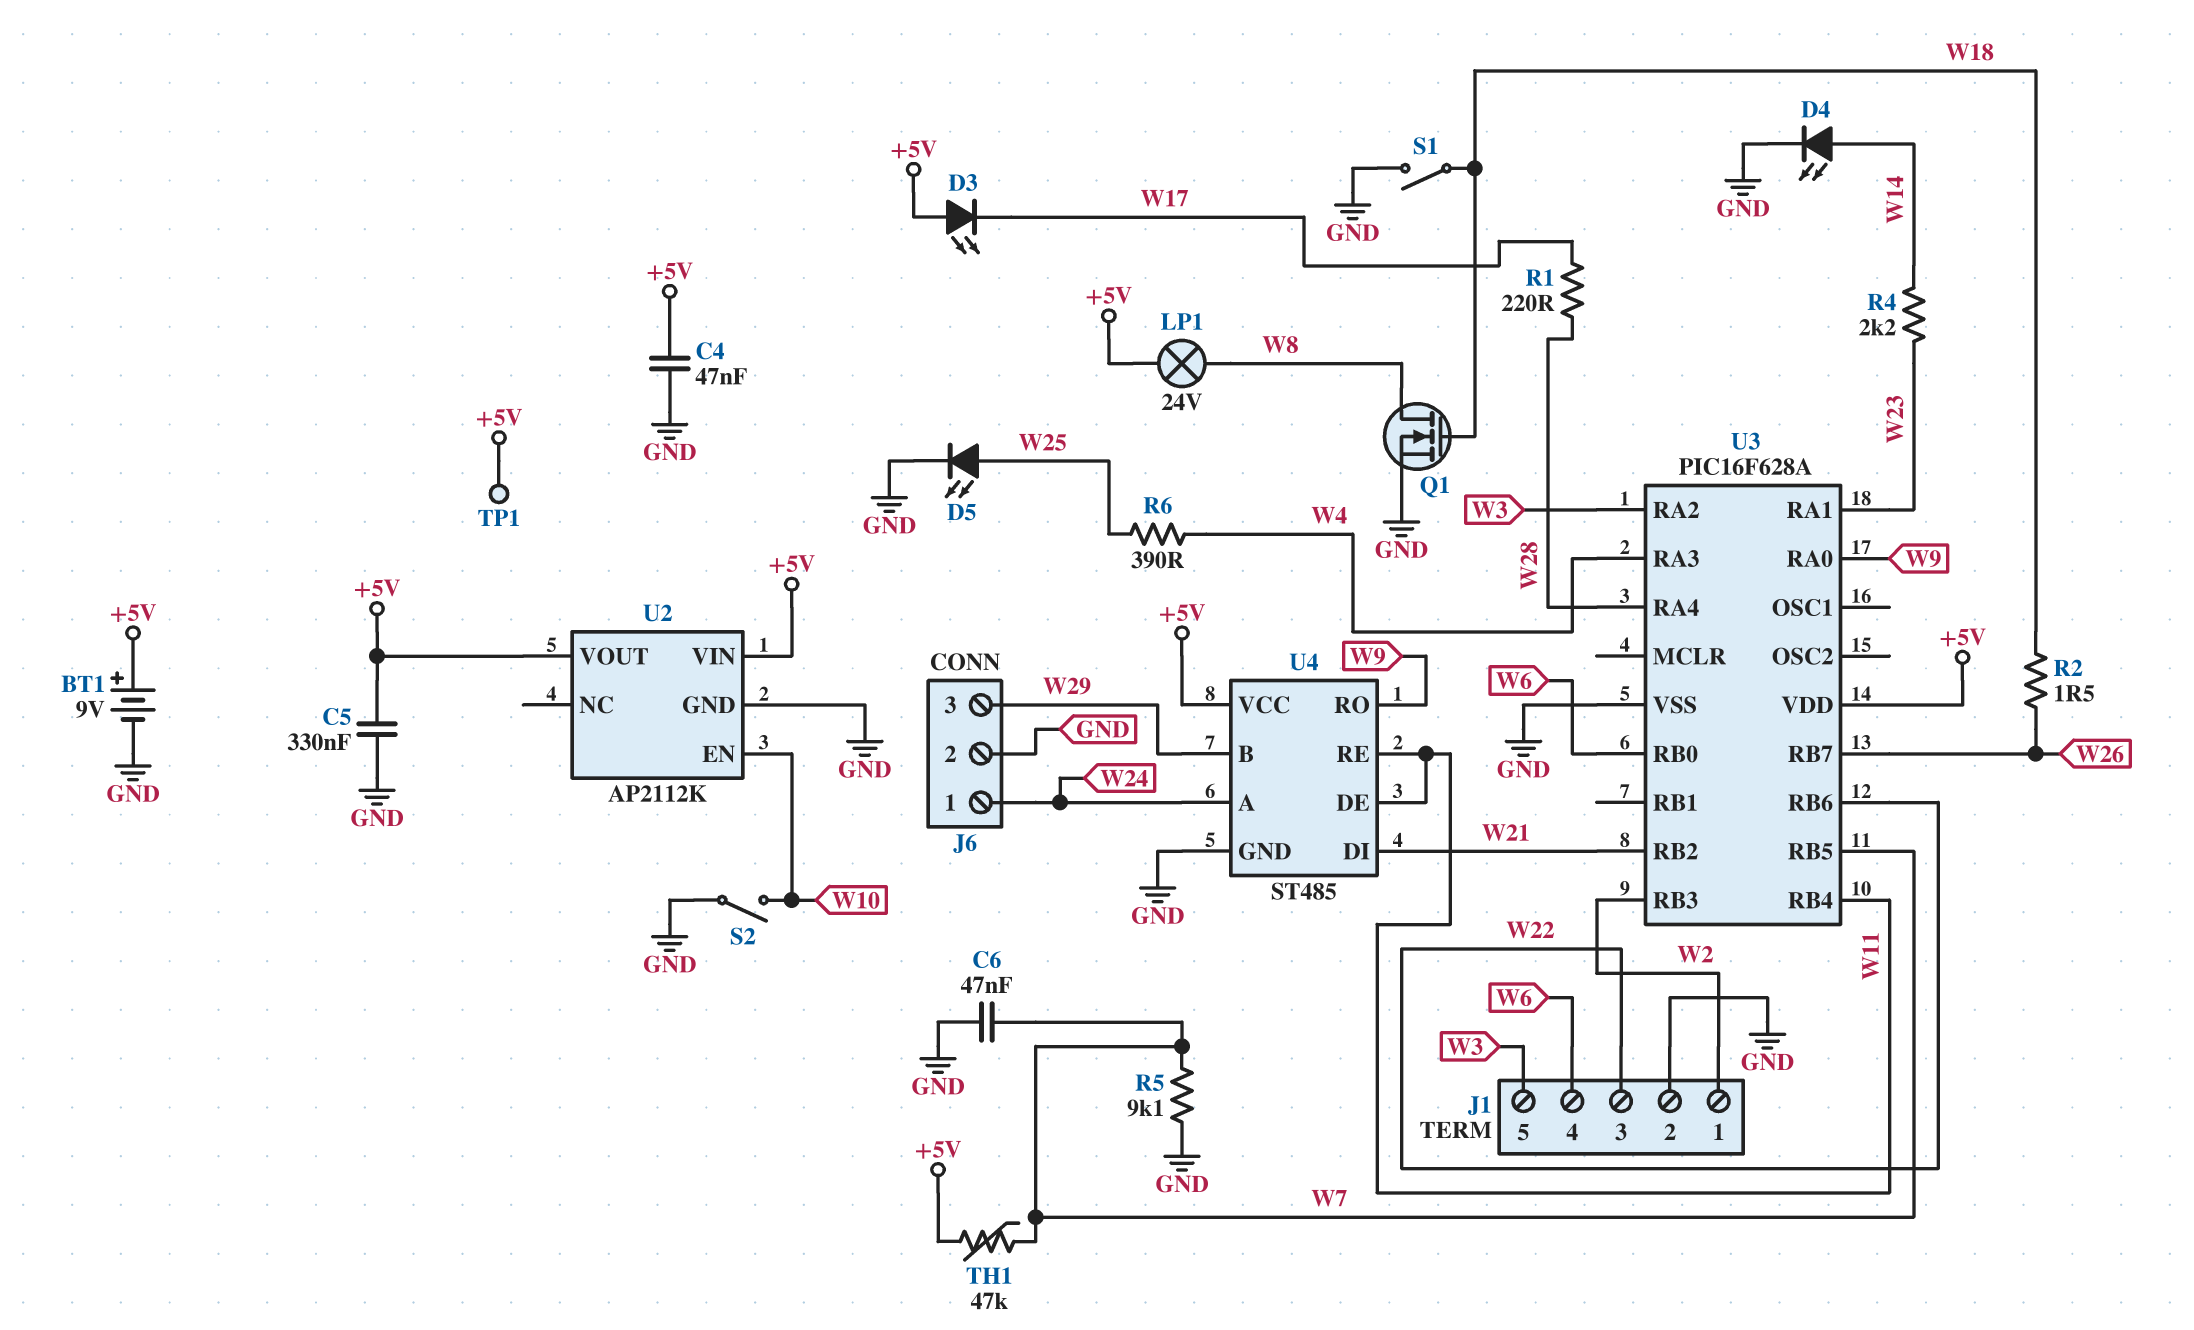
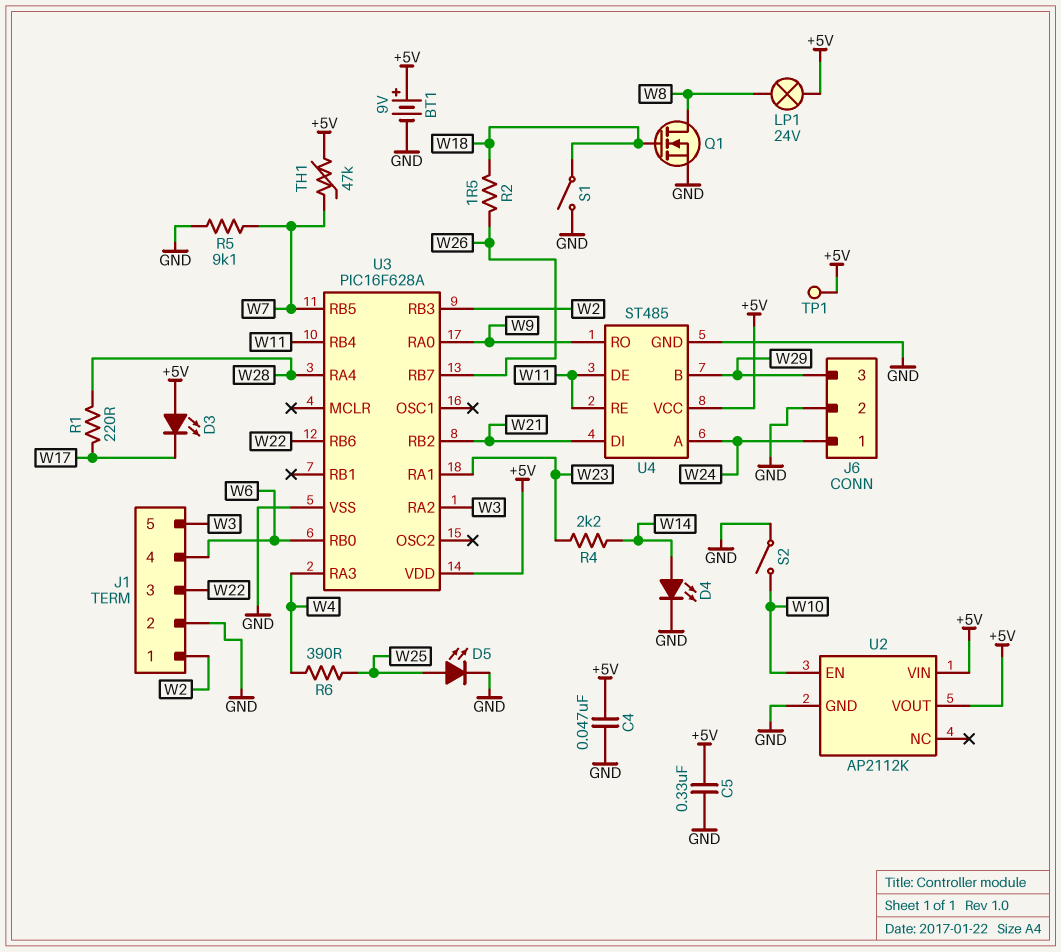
C6: 47nF (GND, W7) -> none

